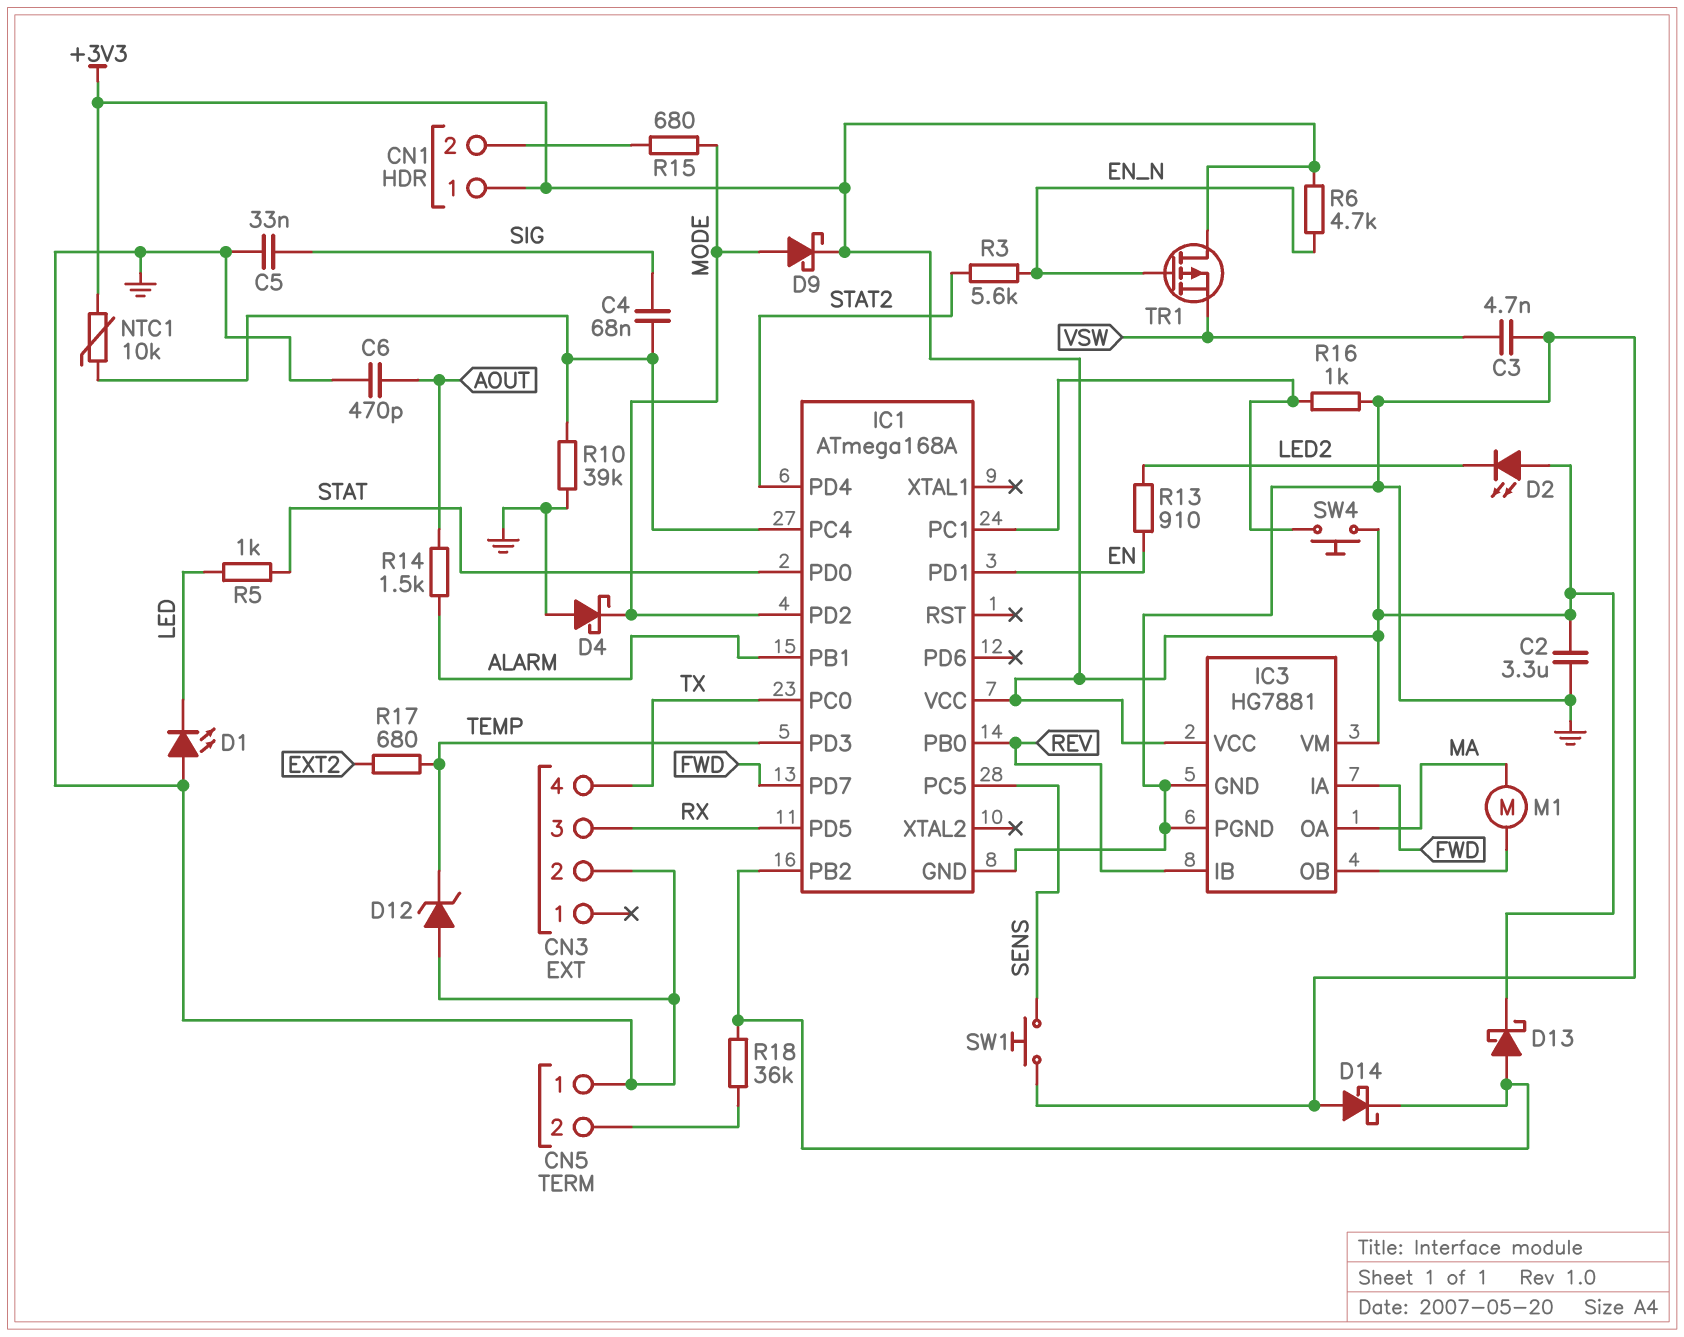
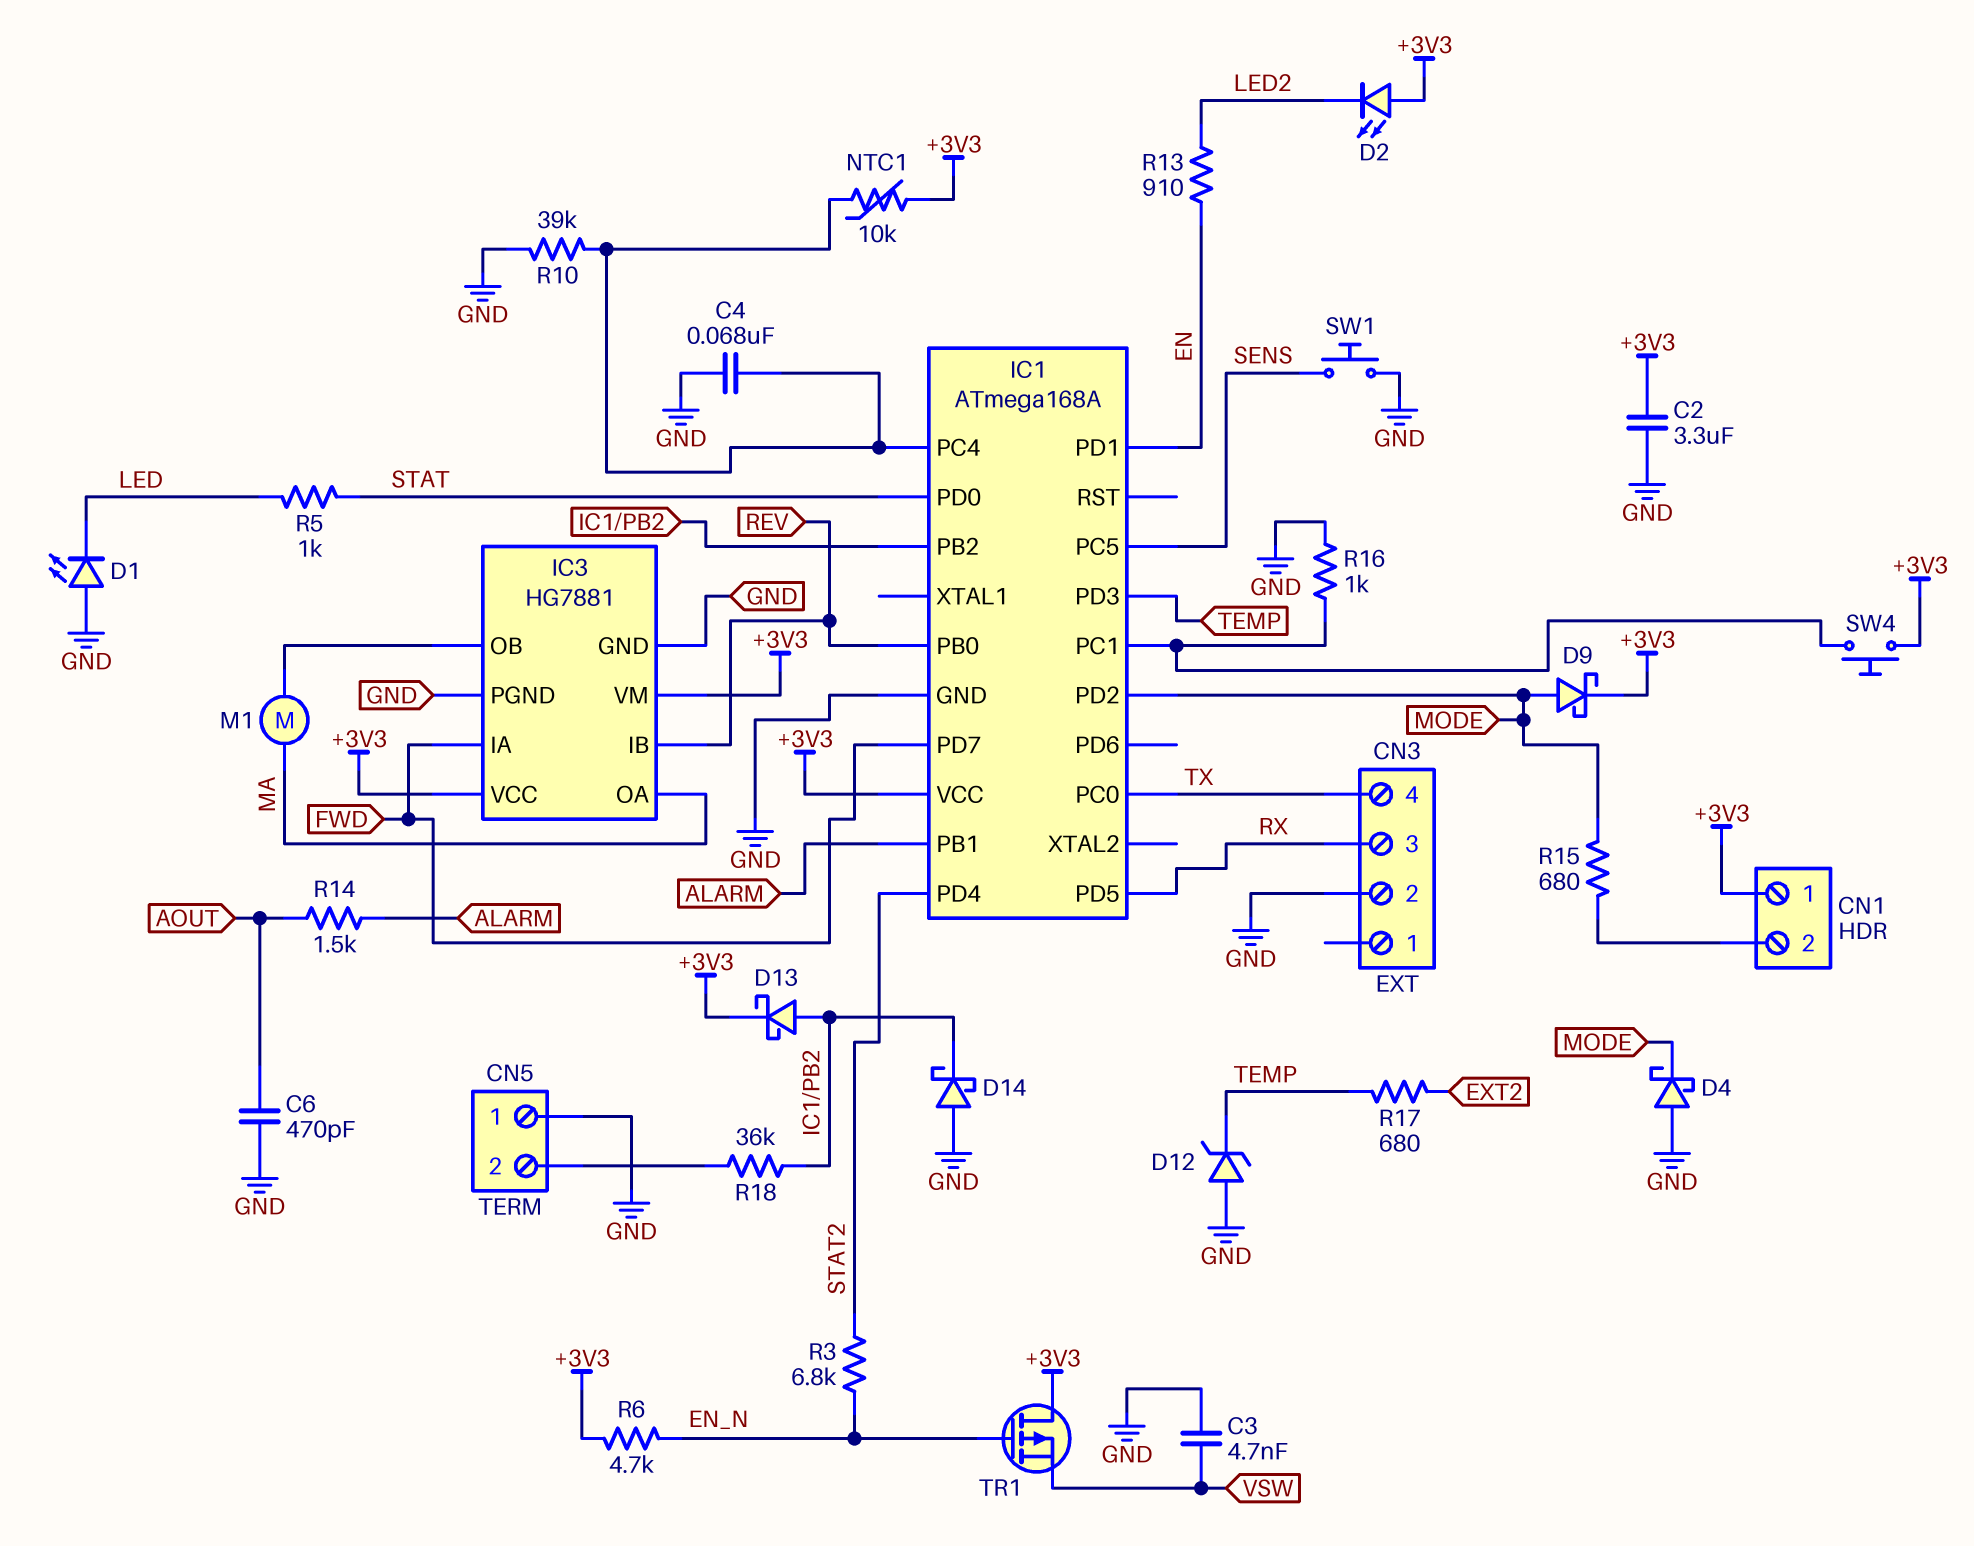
C4: 68nF (IC1/PC4, SIG) -> 68nF (GND, IC1/PC4)
C5: 33nF (GND, SIG) -> none
R3: 5.6k (EN_N, STAT2) -> 6.8k (EN_N, STAT2)

